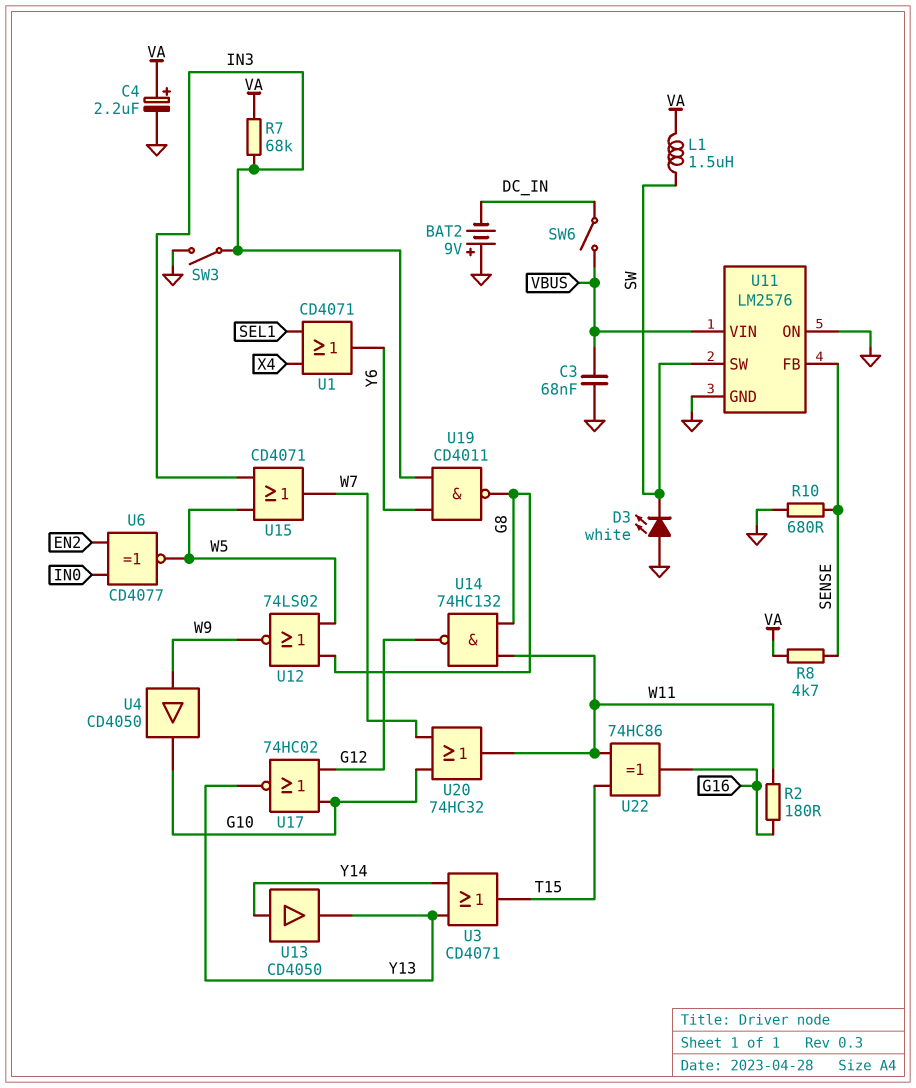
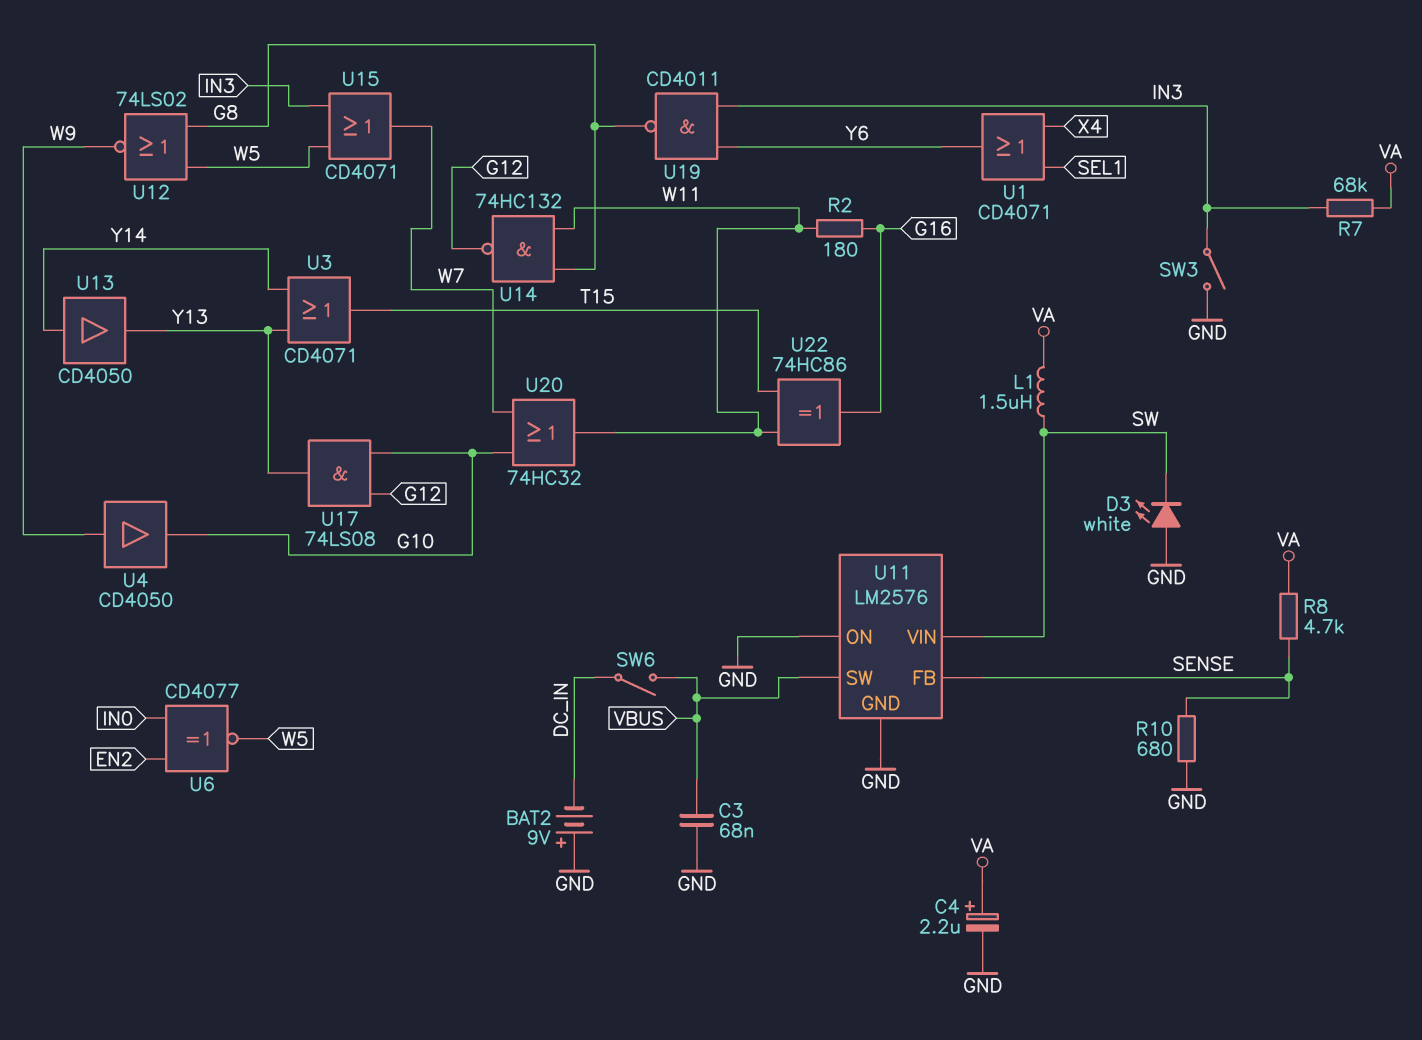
U11 pin SW: SW -> VBUS
U11 pin VIN: VBUS -> SW
U17: NOR 74HC02 (in G10, in G12, out Y13) -> AND 74LS08 (in G10, in G12, out Y13)

